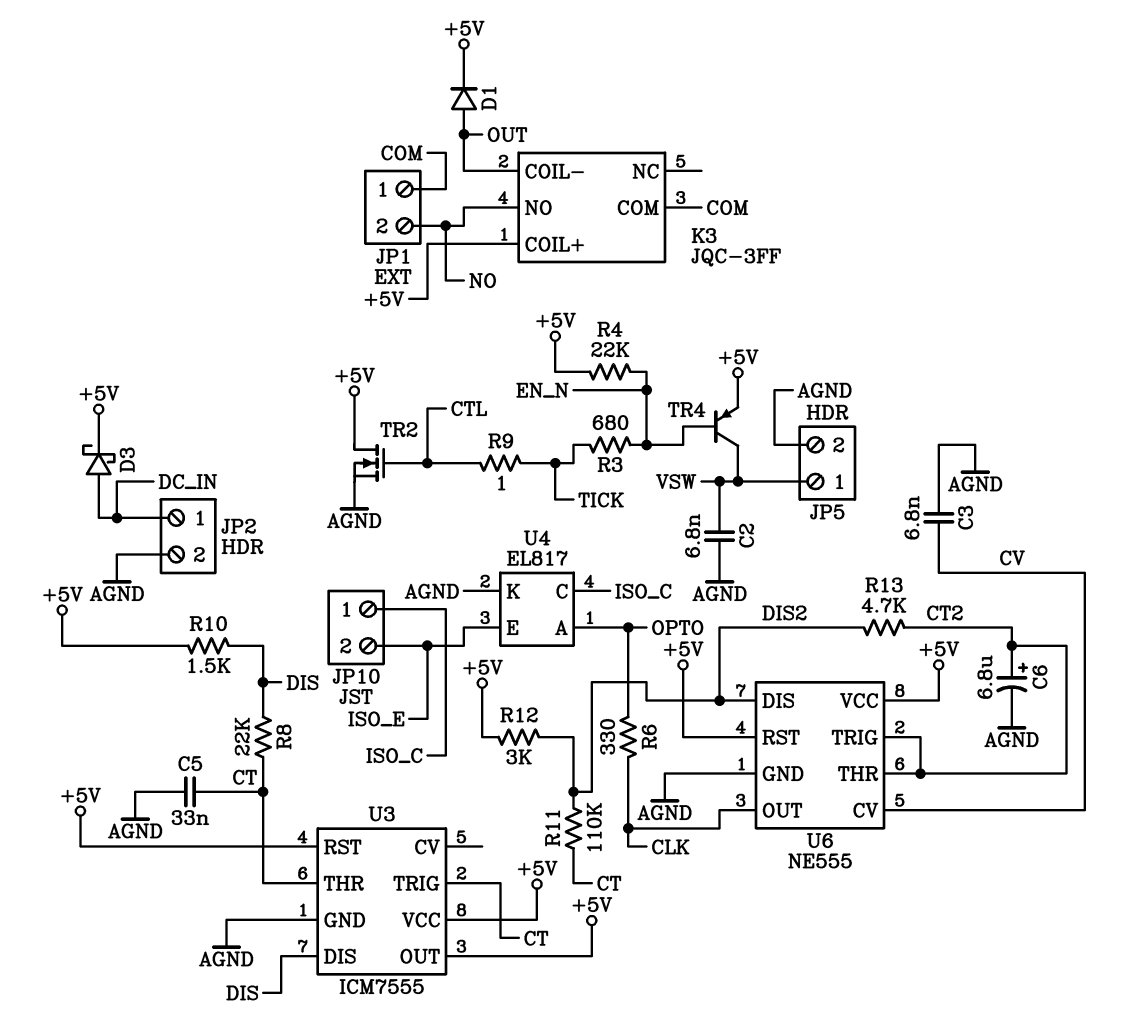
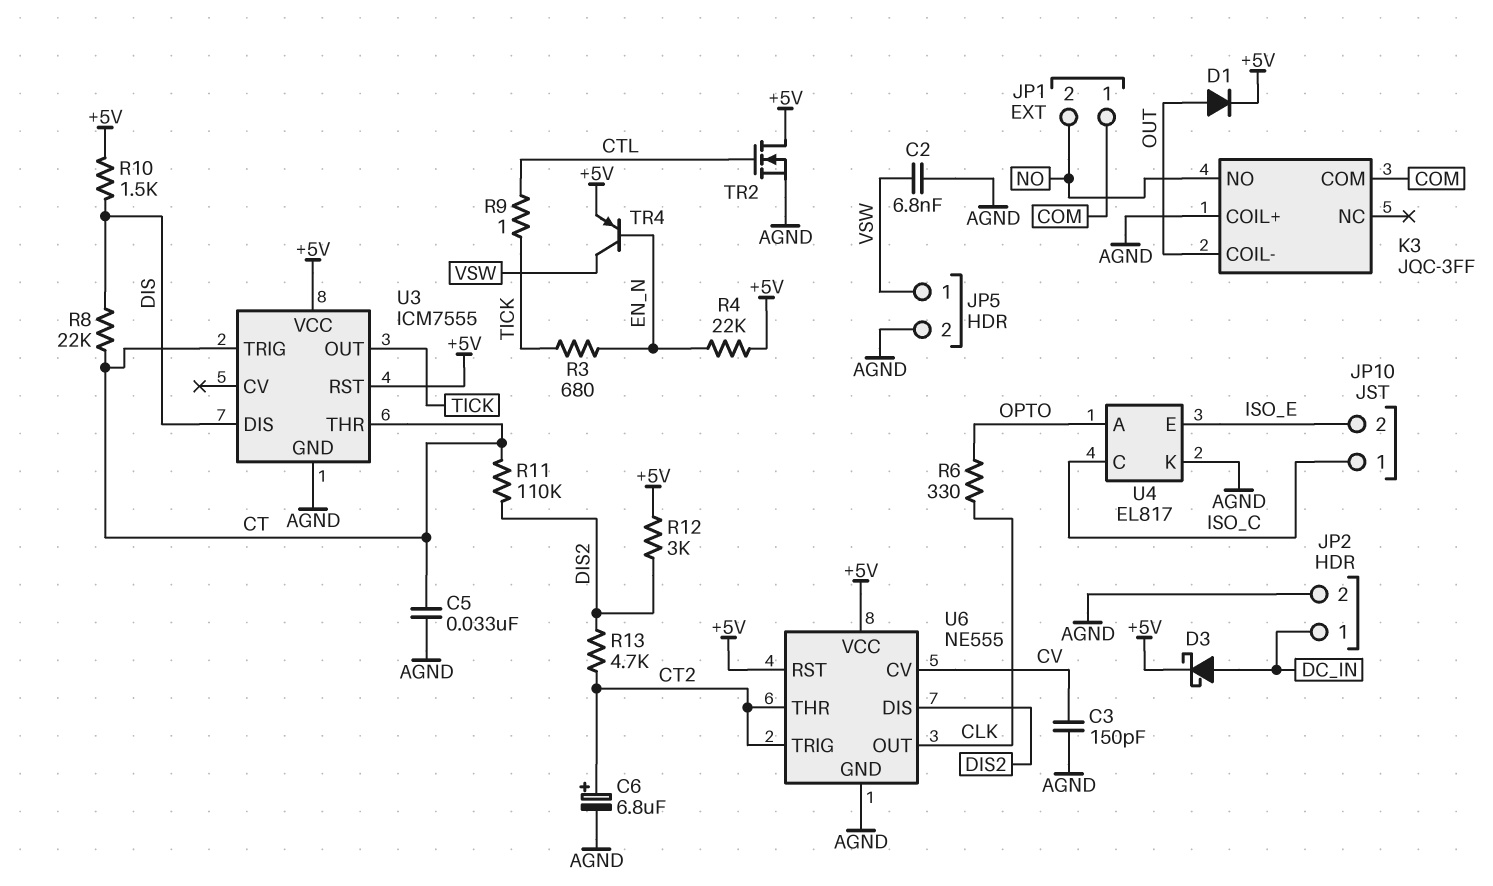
C3: 6.8nF (AGND, CV) -> 150pF (AGND, CV)
K3 pin COIL+: +5V -> AGND
U3 pin OUT: +5V -> TICK

